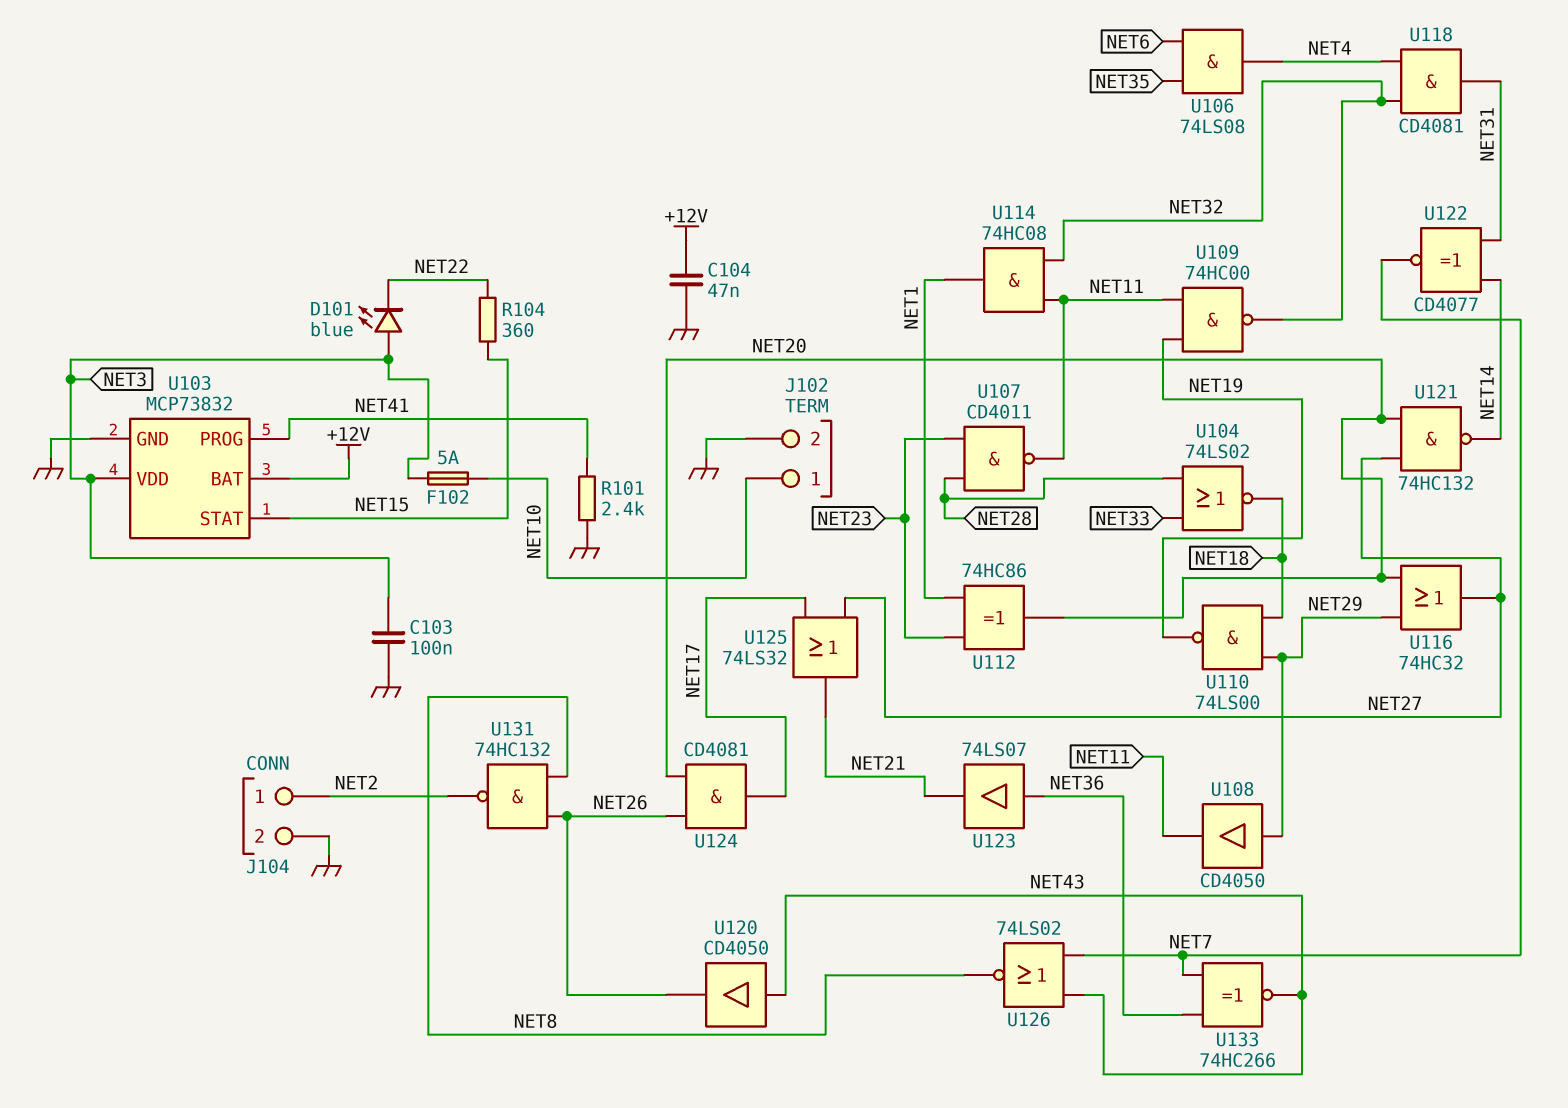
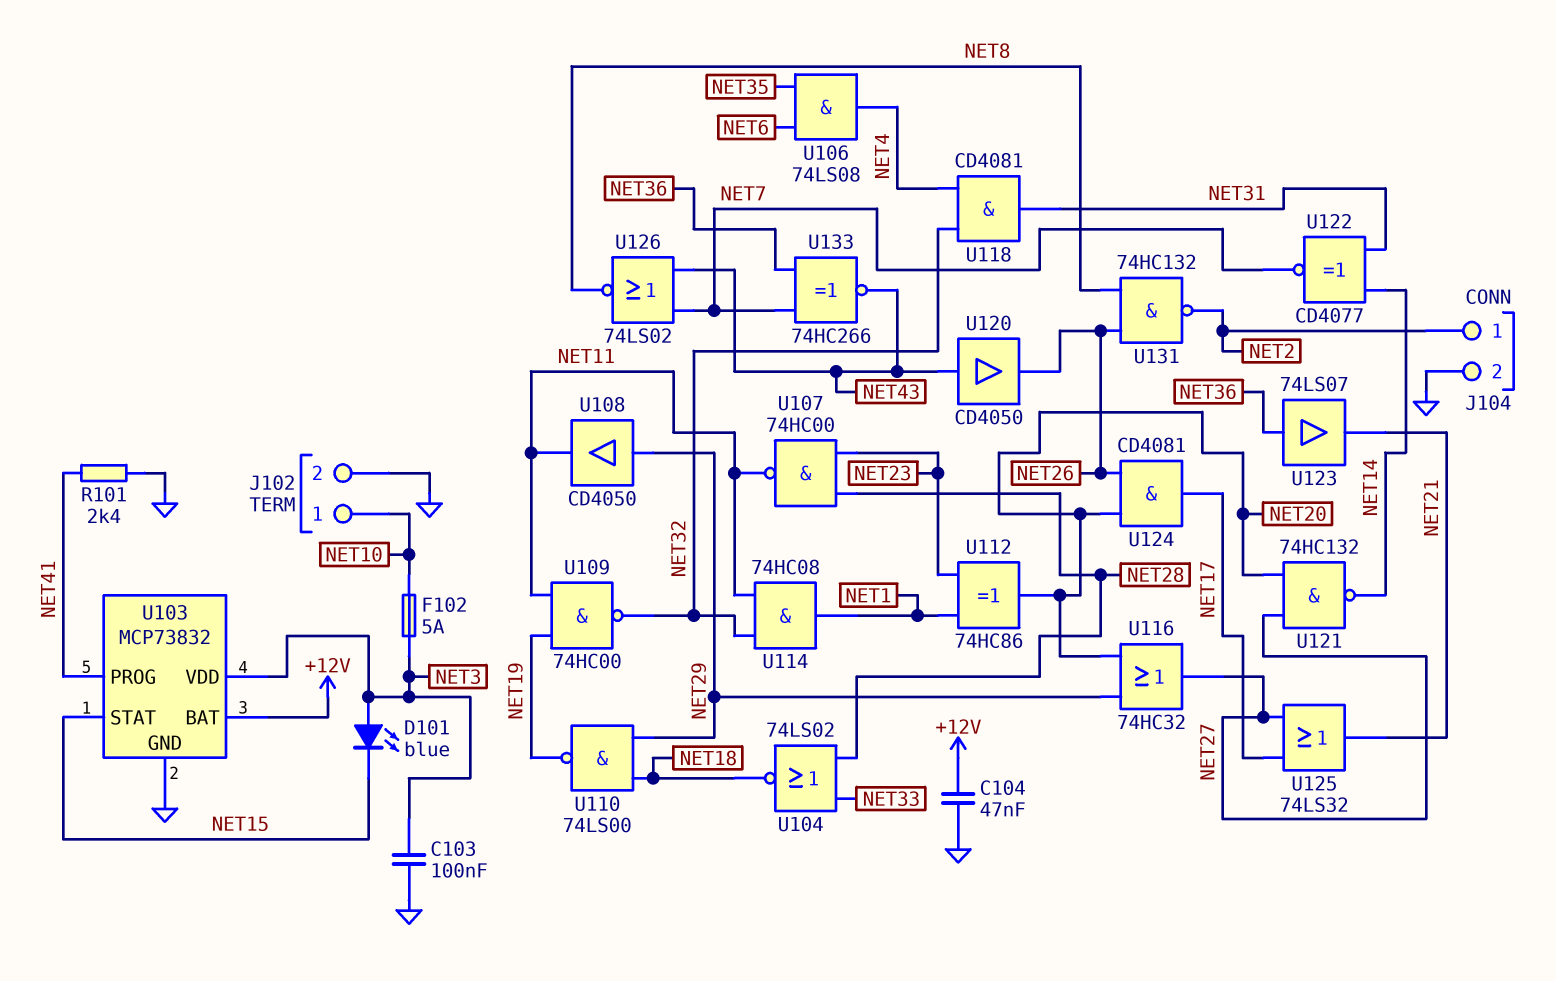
D101: LED blue (A NET3, K NET22) -> LED blue (A NET3, K NET15)
R104: 360 (NET15, NET22) -> none
U107: NAND CD4011 (in NET23, in NET28, out NET11) -> NAND 74HC00 (in NET23, in NET28, out NET11)

